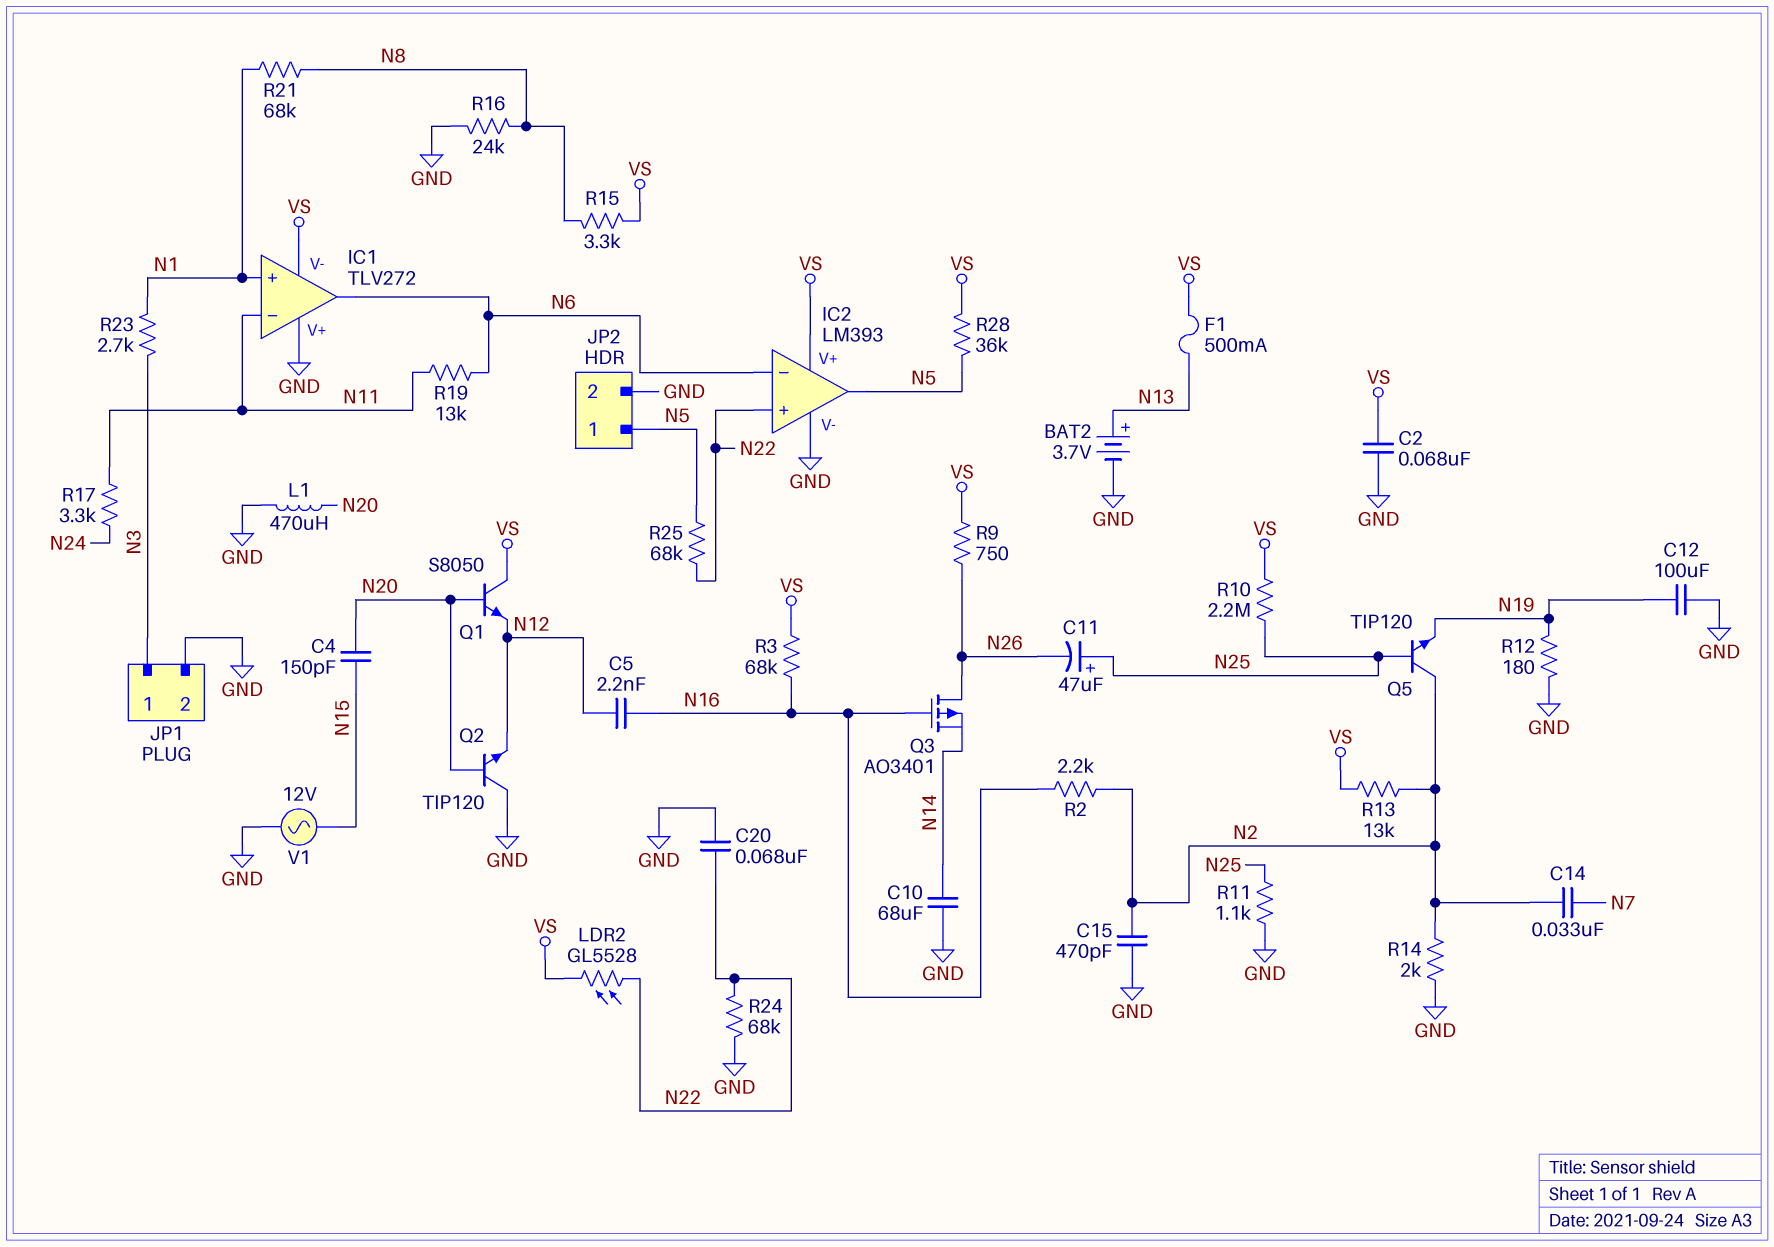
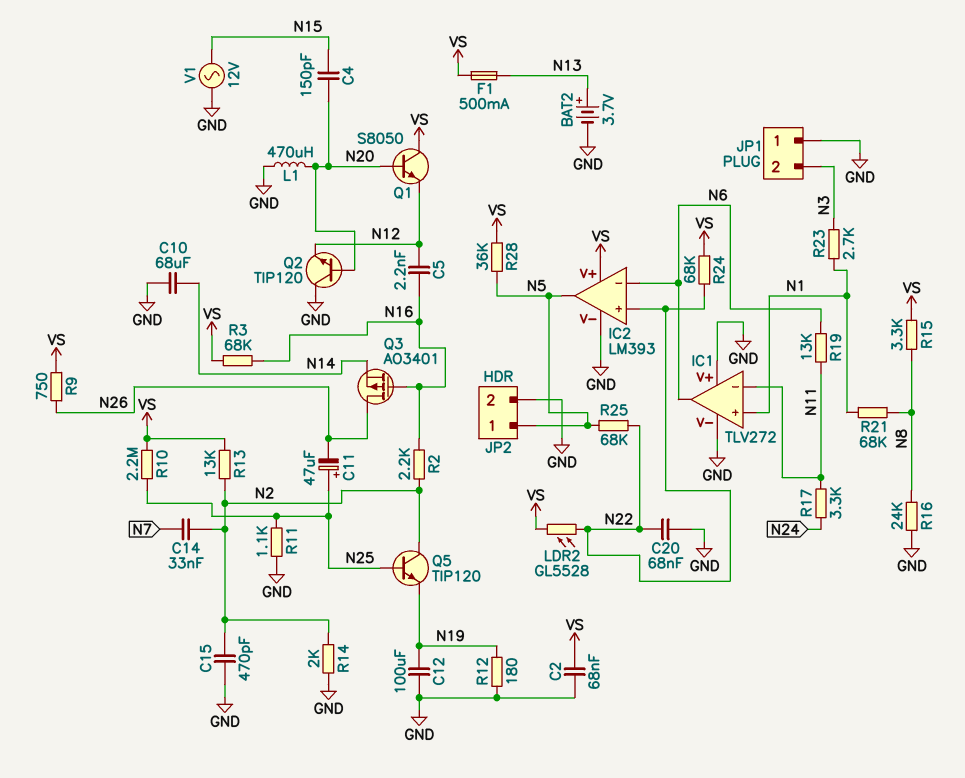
IC1 pin V-: VS -> GND
JP1 pin 1: N3 -> GND
JP1 pin 2: GND -> N3
R24: 68k (GND, N22) -> 68k (N22, VS)

